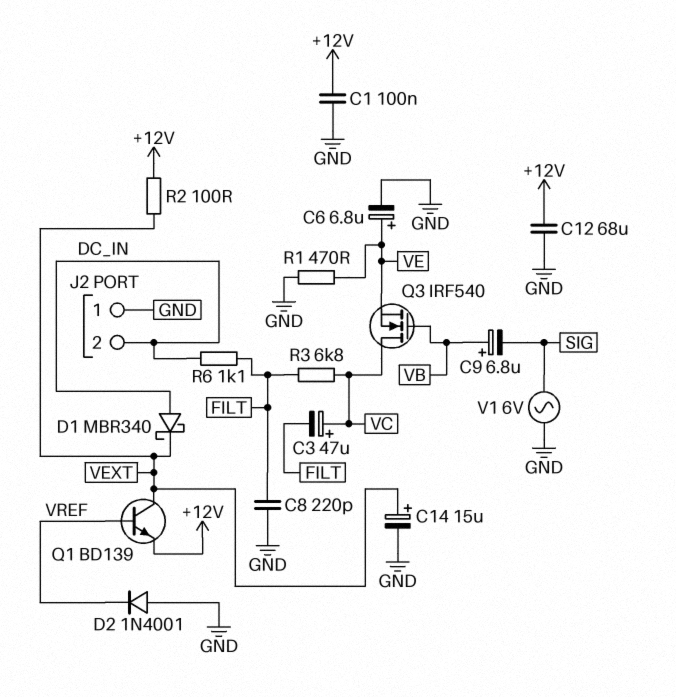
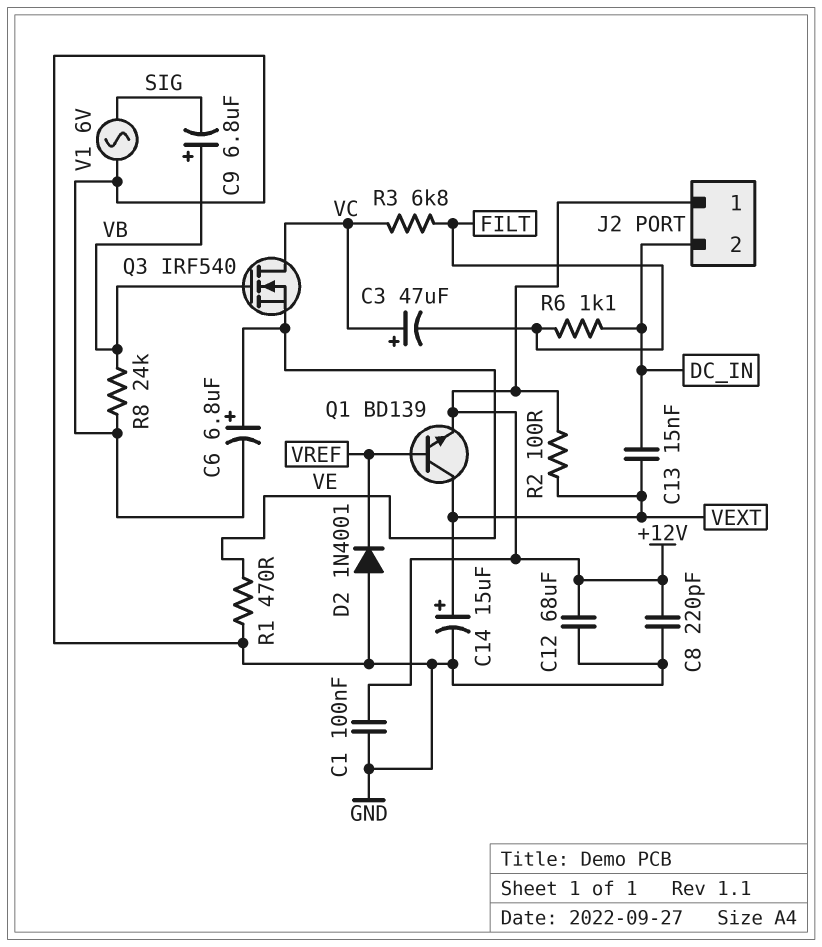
C8: 220pF (FILT, GND) -> 220pF (+12V, GND)
C13: none -> 15nF (DC_IN, VEXT)
D1: schottky MBR340 (A DC_IN, K VEXT) -> none
J2 pin 1: GND -> +12V
R8: none -> 24k (GND, VB)

